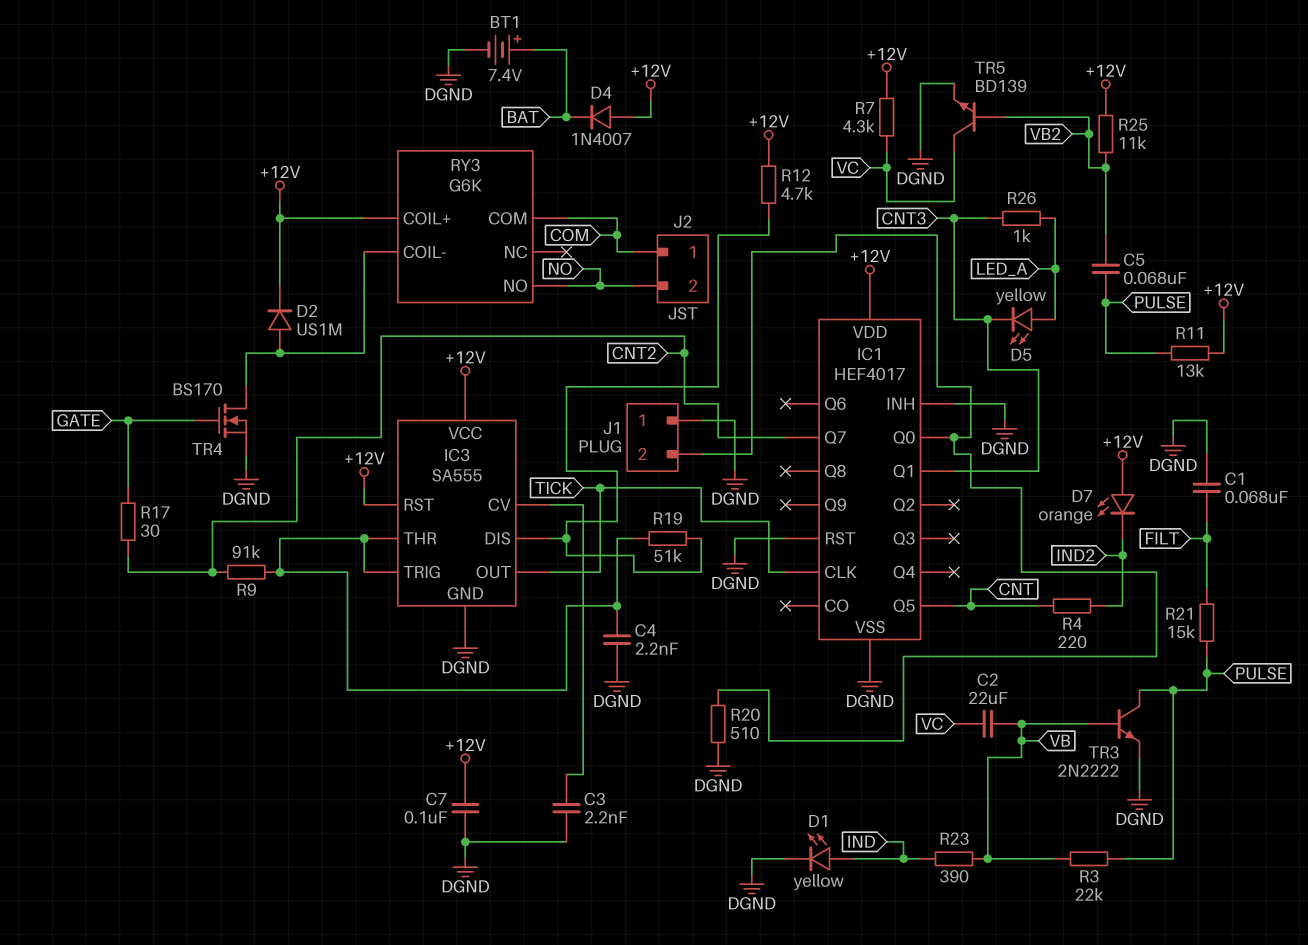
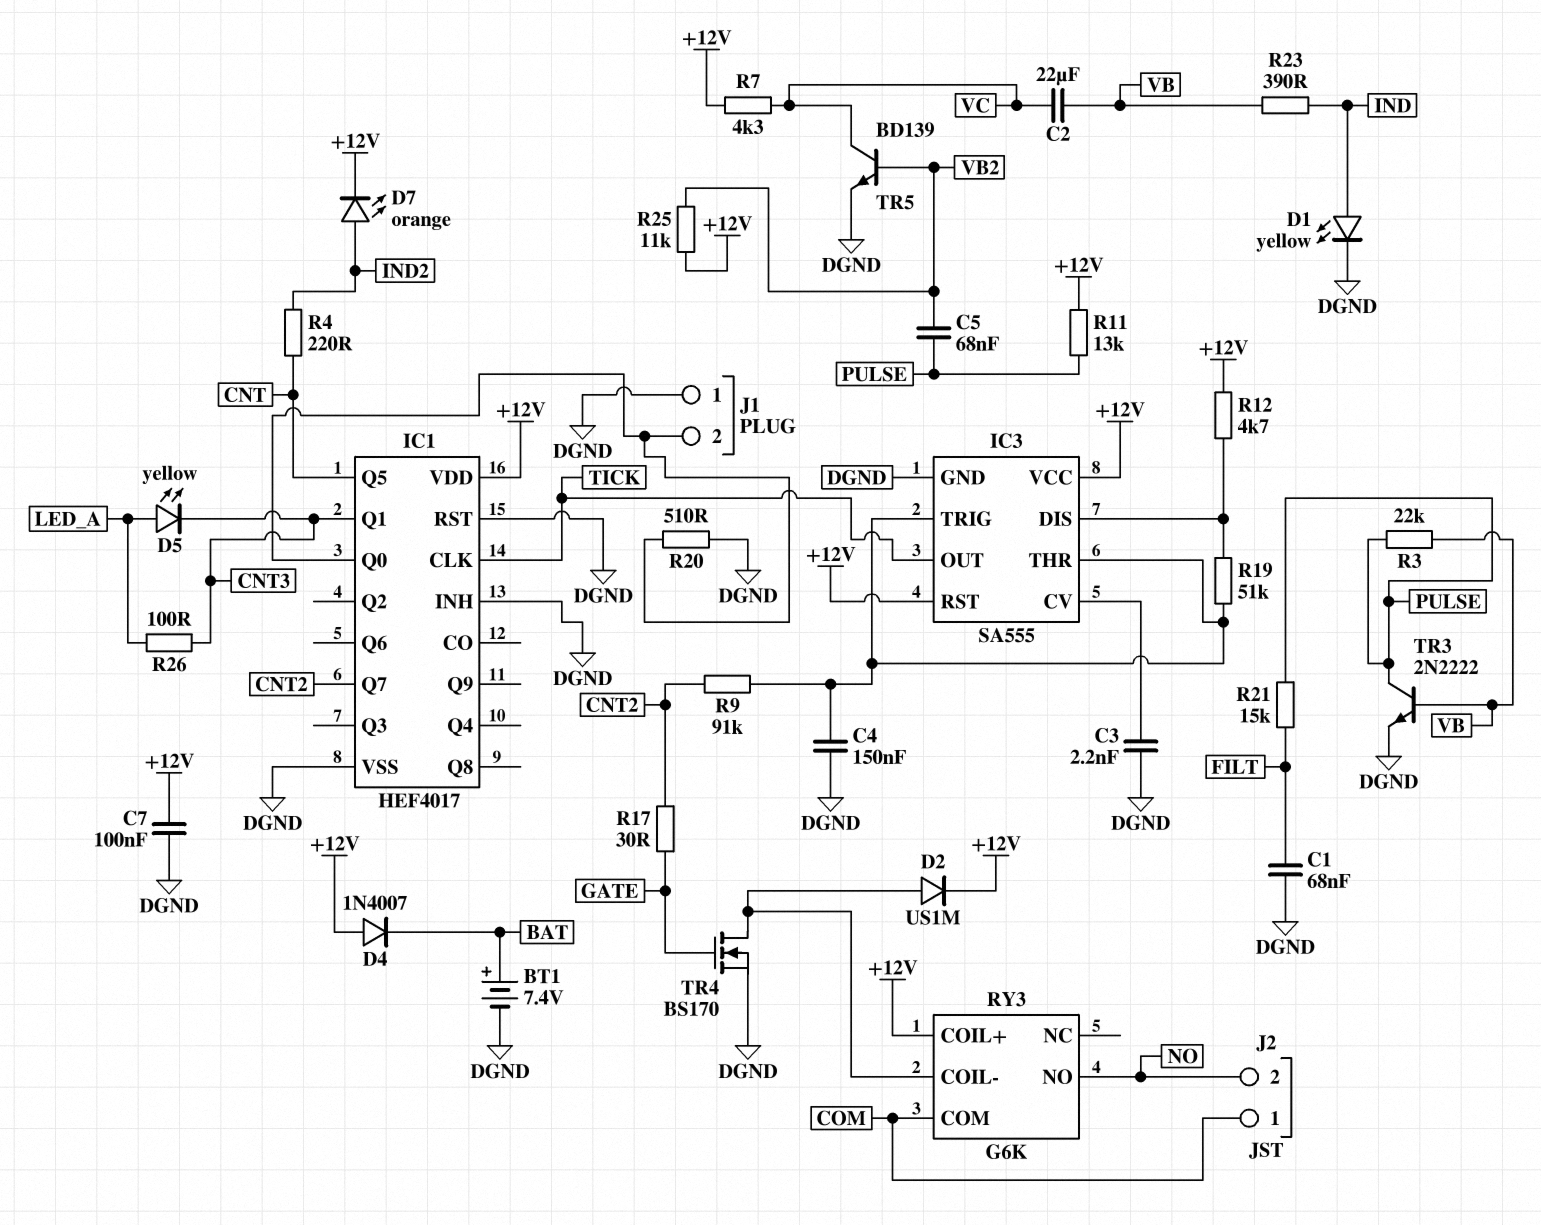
C4: 2.2nF (DGND, IC3/THR) -> 150nF (DGND, IC3/THR)
D7: LED orange (A +12V, K IND2) -> LED orange (A IND2, K +12V)
R26: 1k (CNT3, LED_A) -> 100 (CNT3, LED_A)

